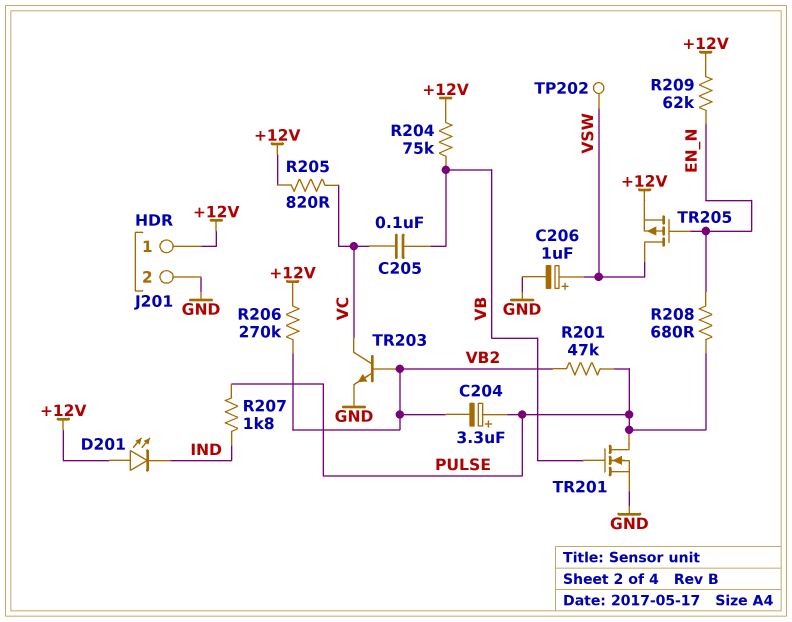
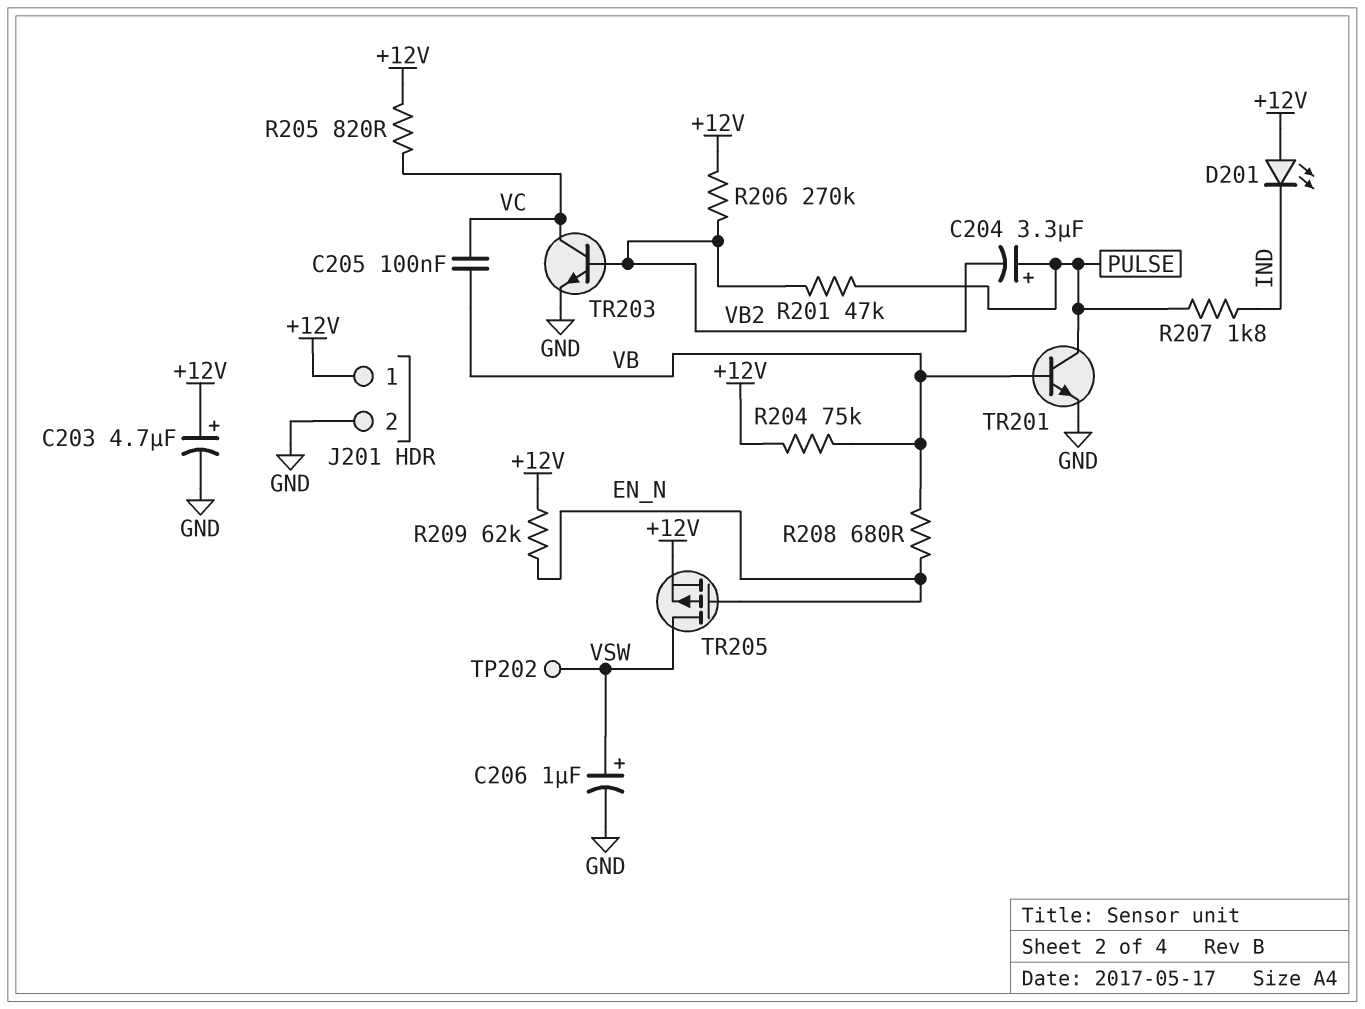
C203: none -> 4.7uF (plus +12V, minus GND)
R208: 680 (EN_N, PULSE) -> 680 (EN_N, VB)
TR201: NMOS (G VB, D PULSE, S GND) -> NPN (B VB, C PULSE, E GND)

